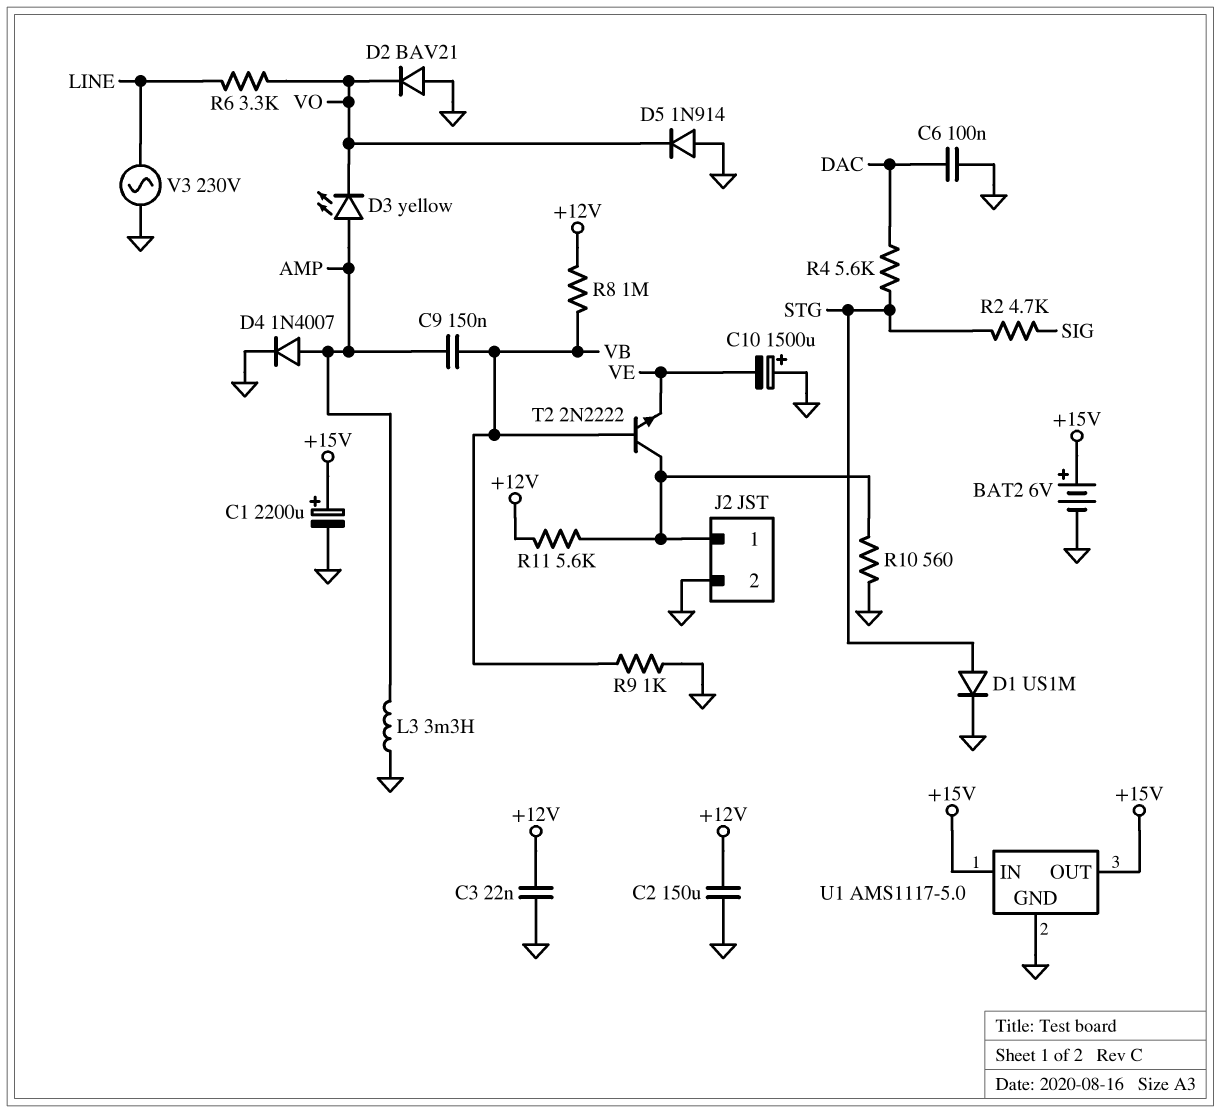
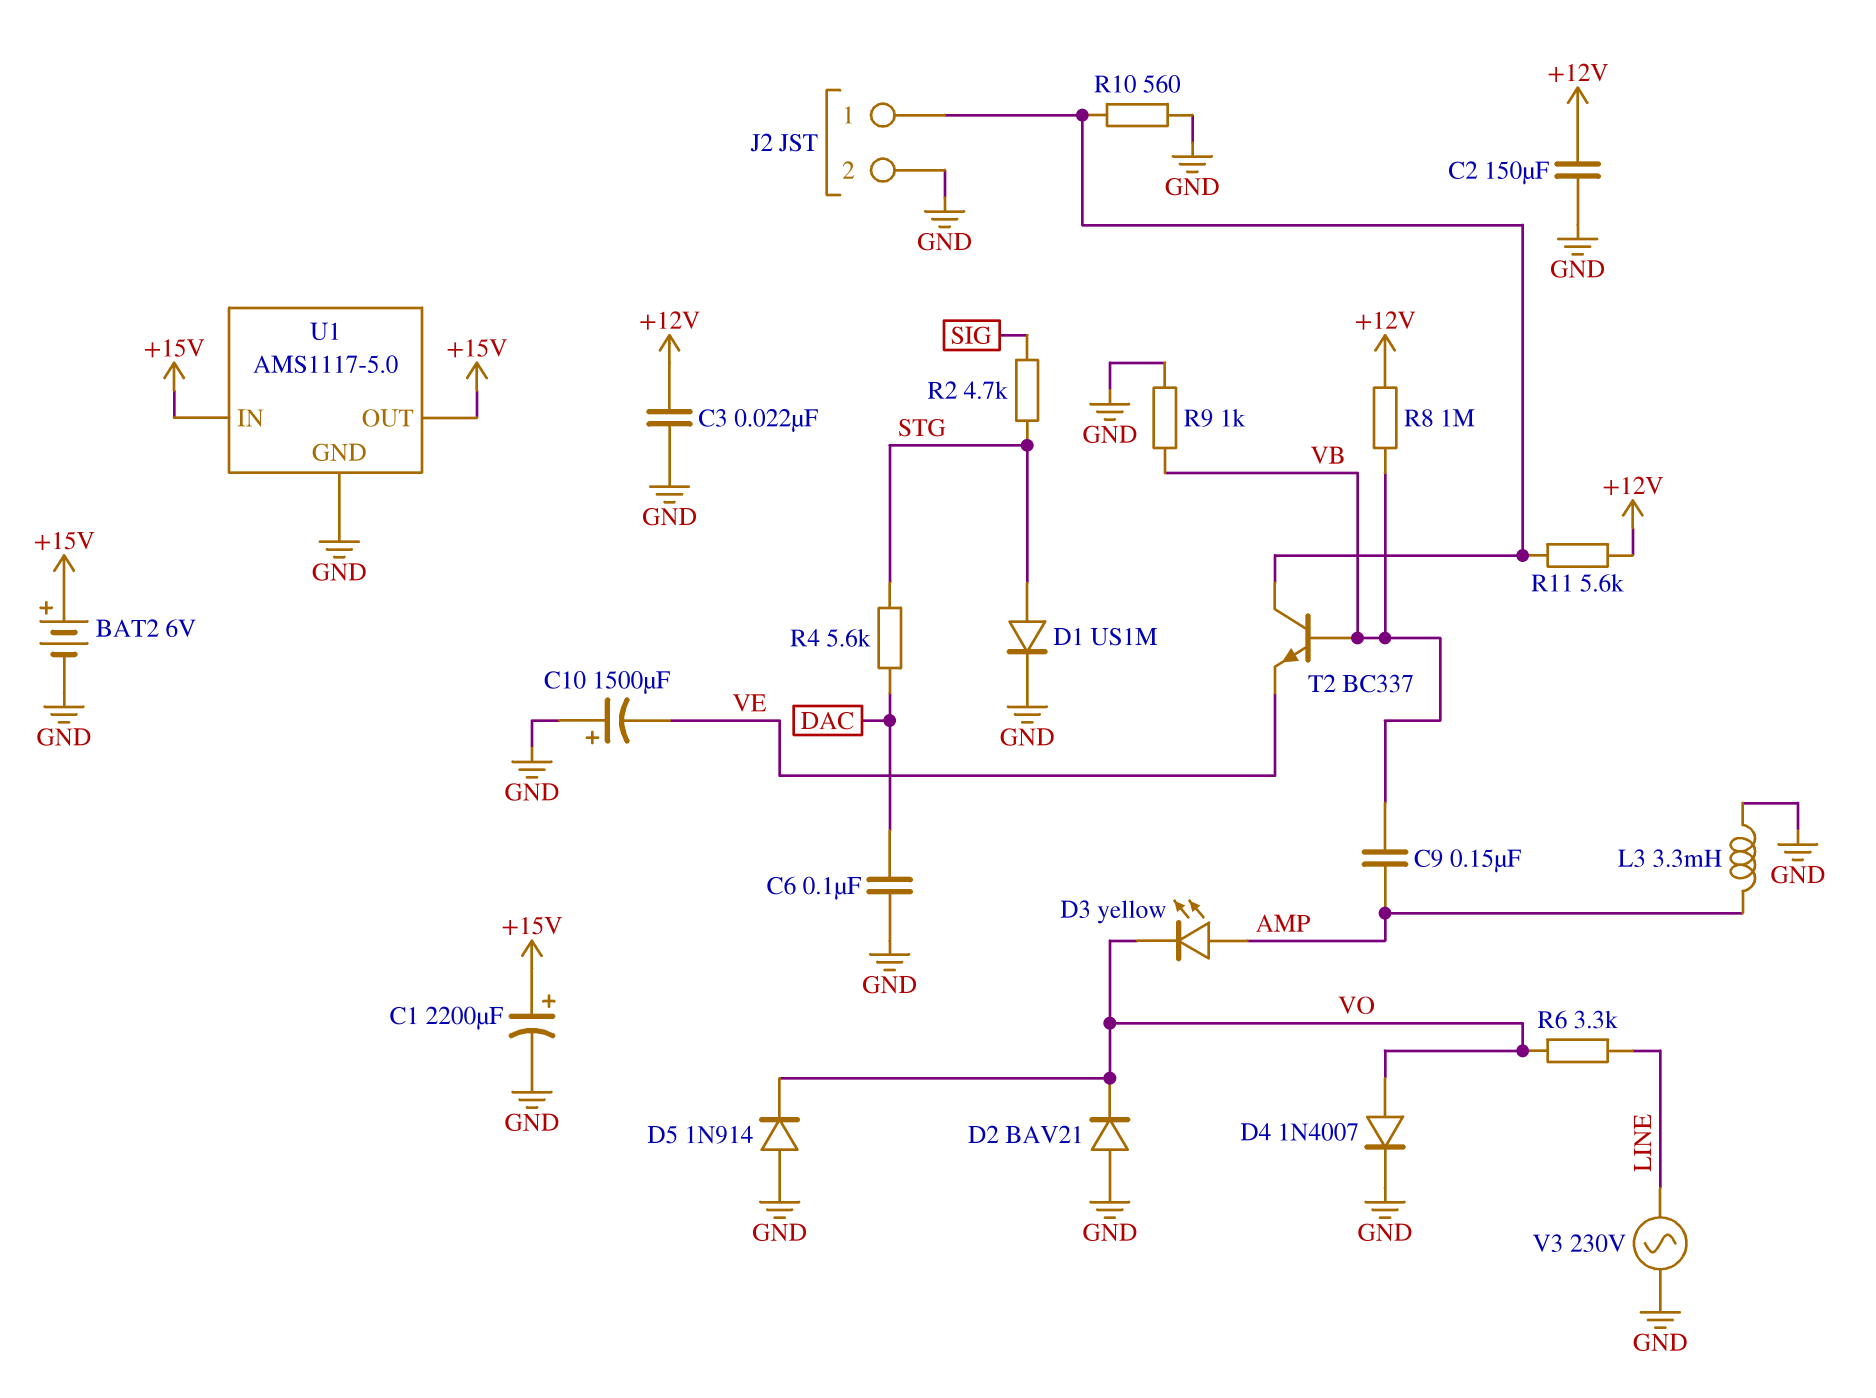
D4: diode 1N4007 (A AMP, K GND) -> diode 1N4007 (A VO, K GND)
T2: NPN 2N2222 (B VB, C J2/1, E VE) -> NPN BC337 (B VB, C J2/1, E VE)

